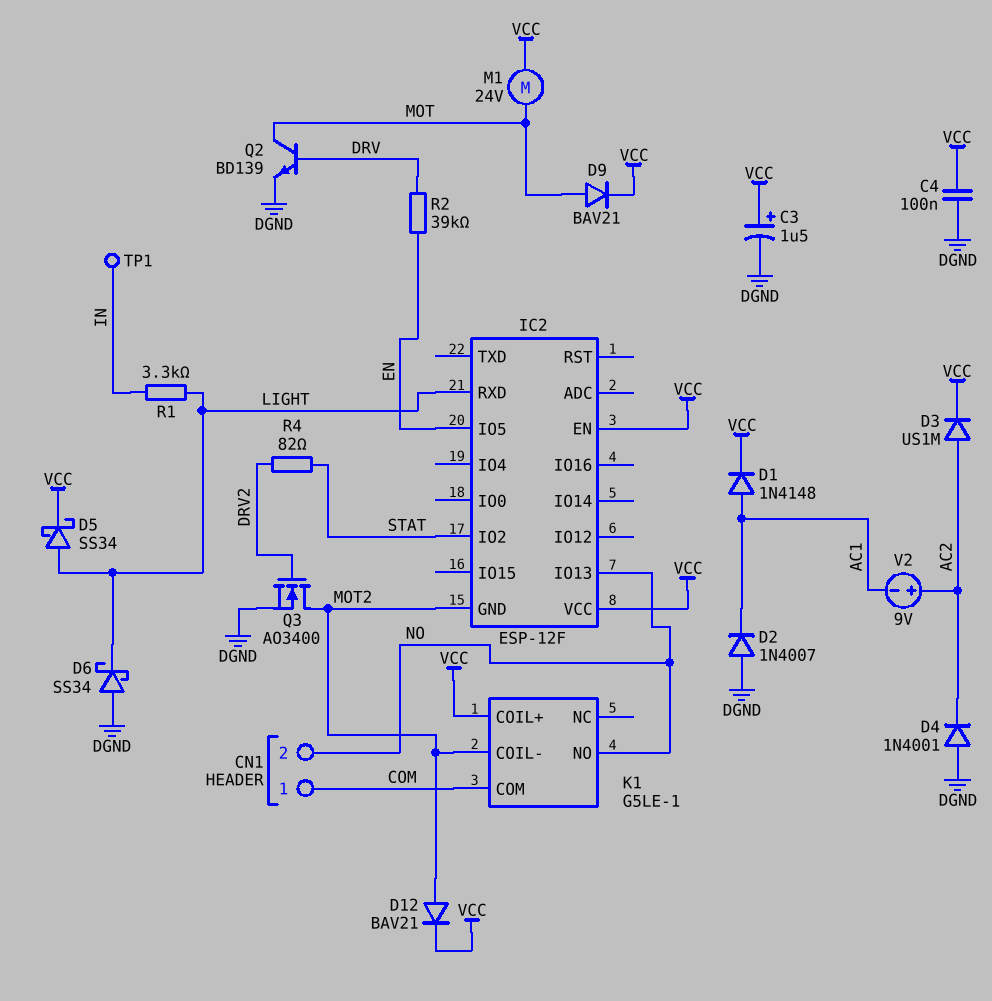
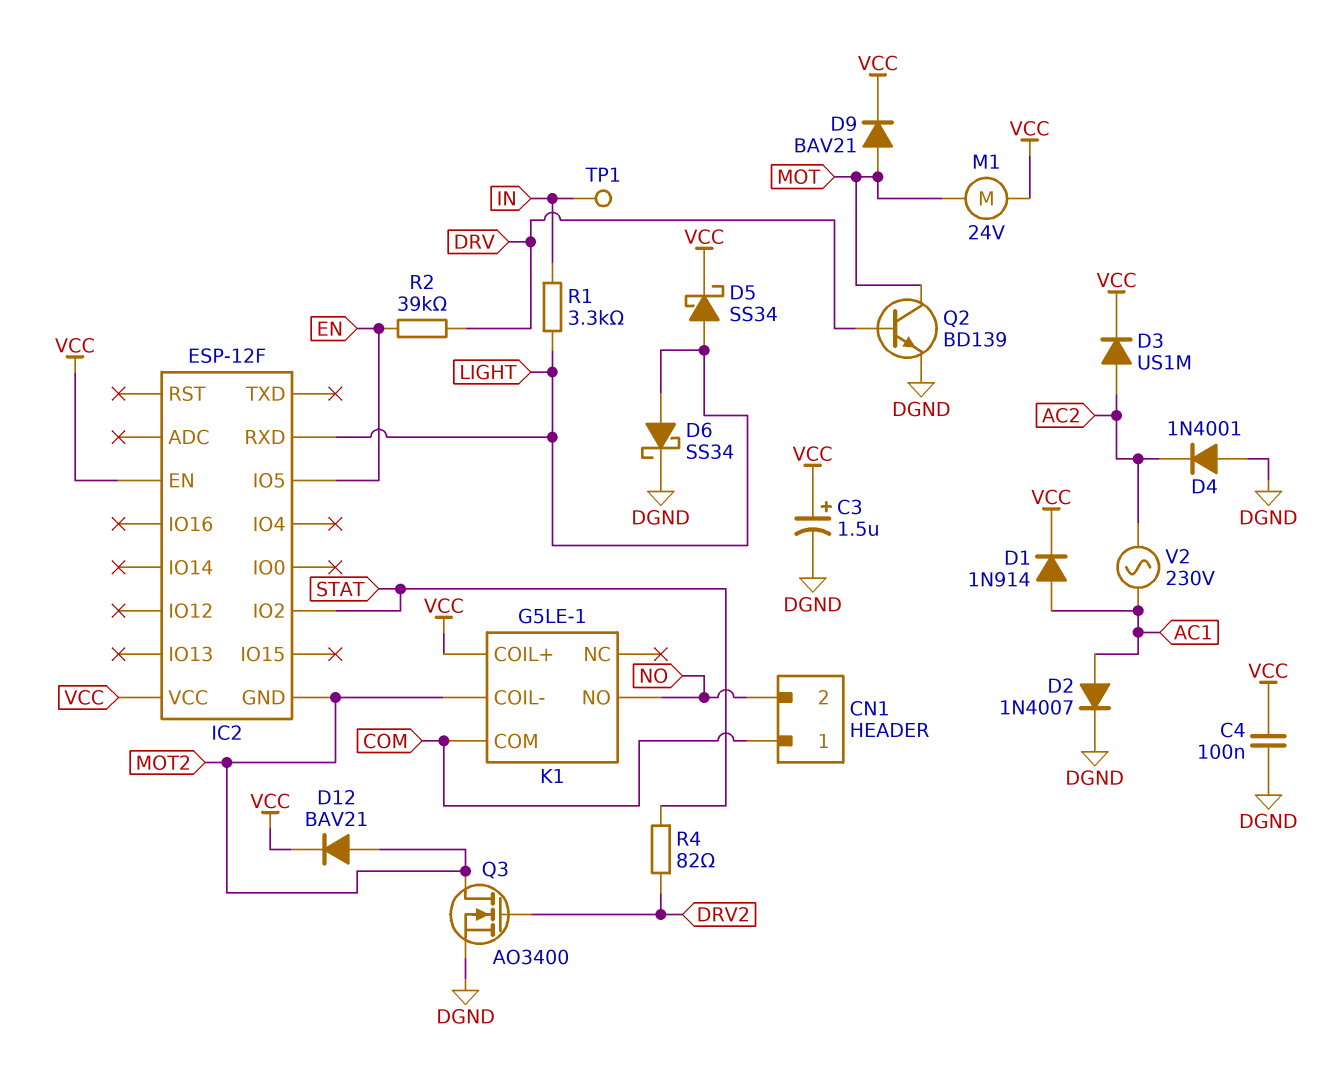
D1: diode 1N4148 (A AC1, K VCC) -> diode 1N914 (A AC1, K VCC)
D2: diode 1N4007 (A DGND, K AC1) -> diode 1N4007 (A AC1, K DGND)
D6: schottky SS34 (A DGND, K LIGHT) -> schottky SS34 (A LIGHT, K DGND)
IC2 pin IO13: NO -> none
V2: 9V (plus AC2, minus AC1) -> AC 230V (AC1, AC2)

